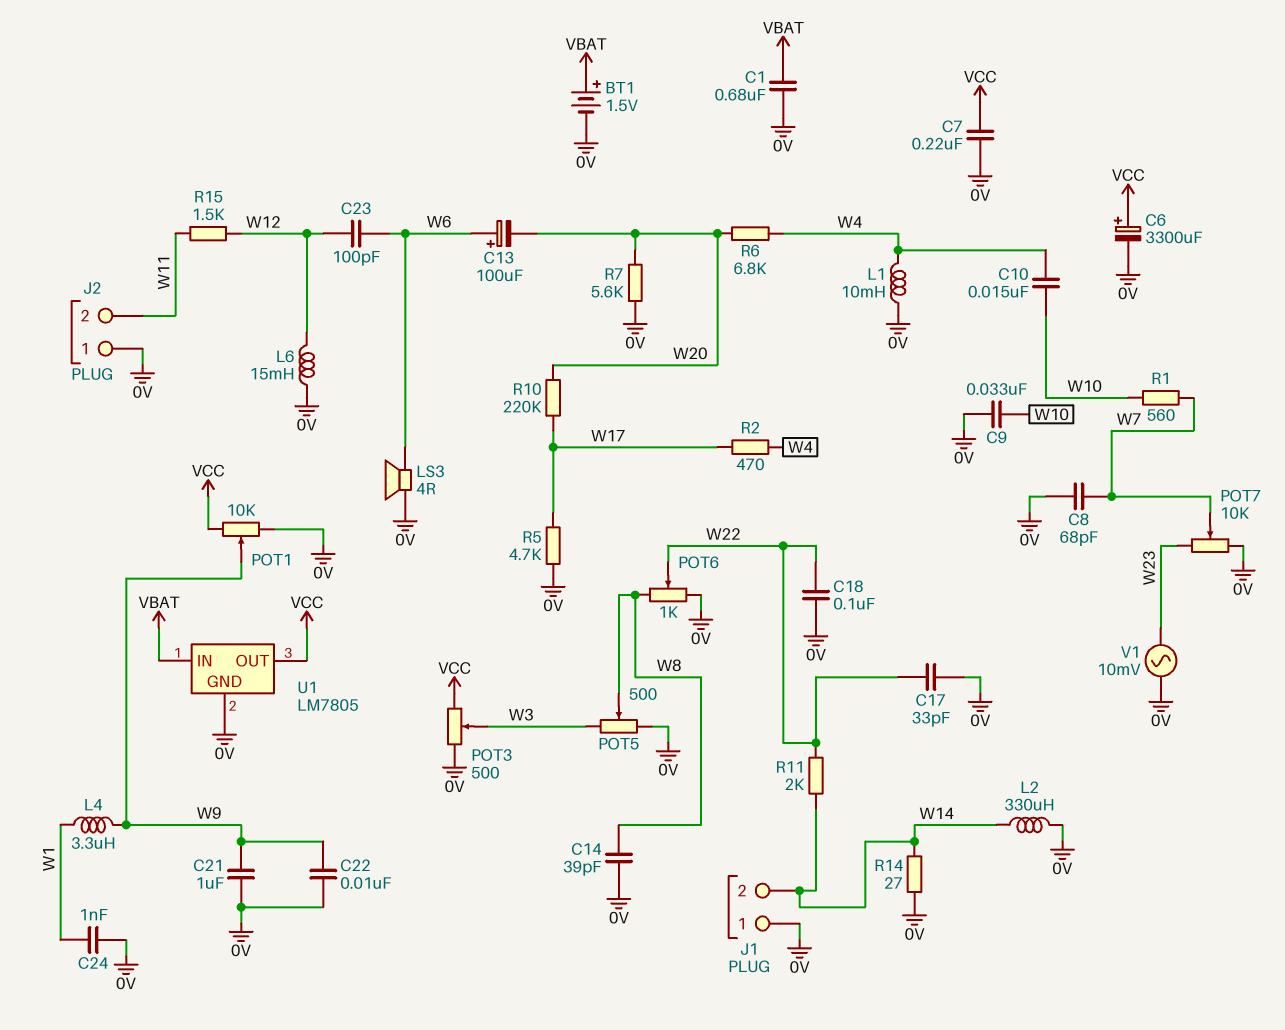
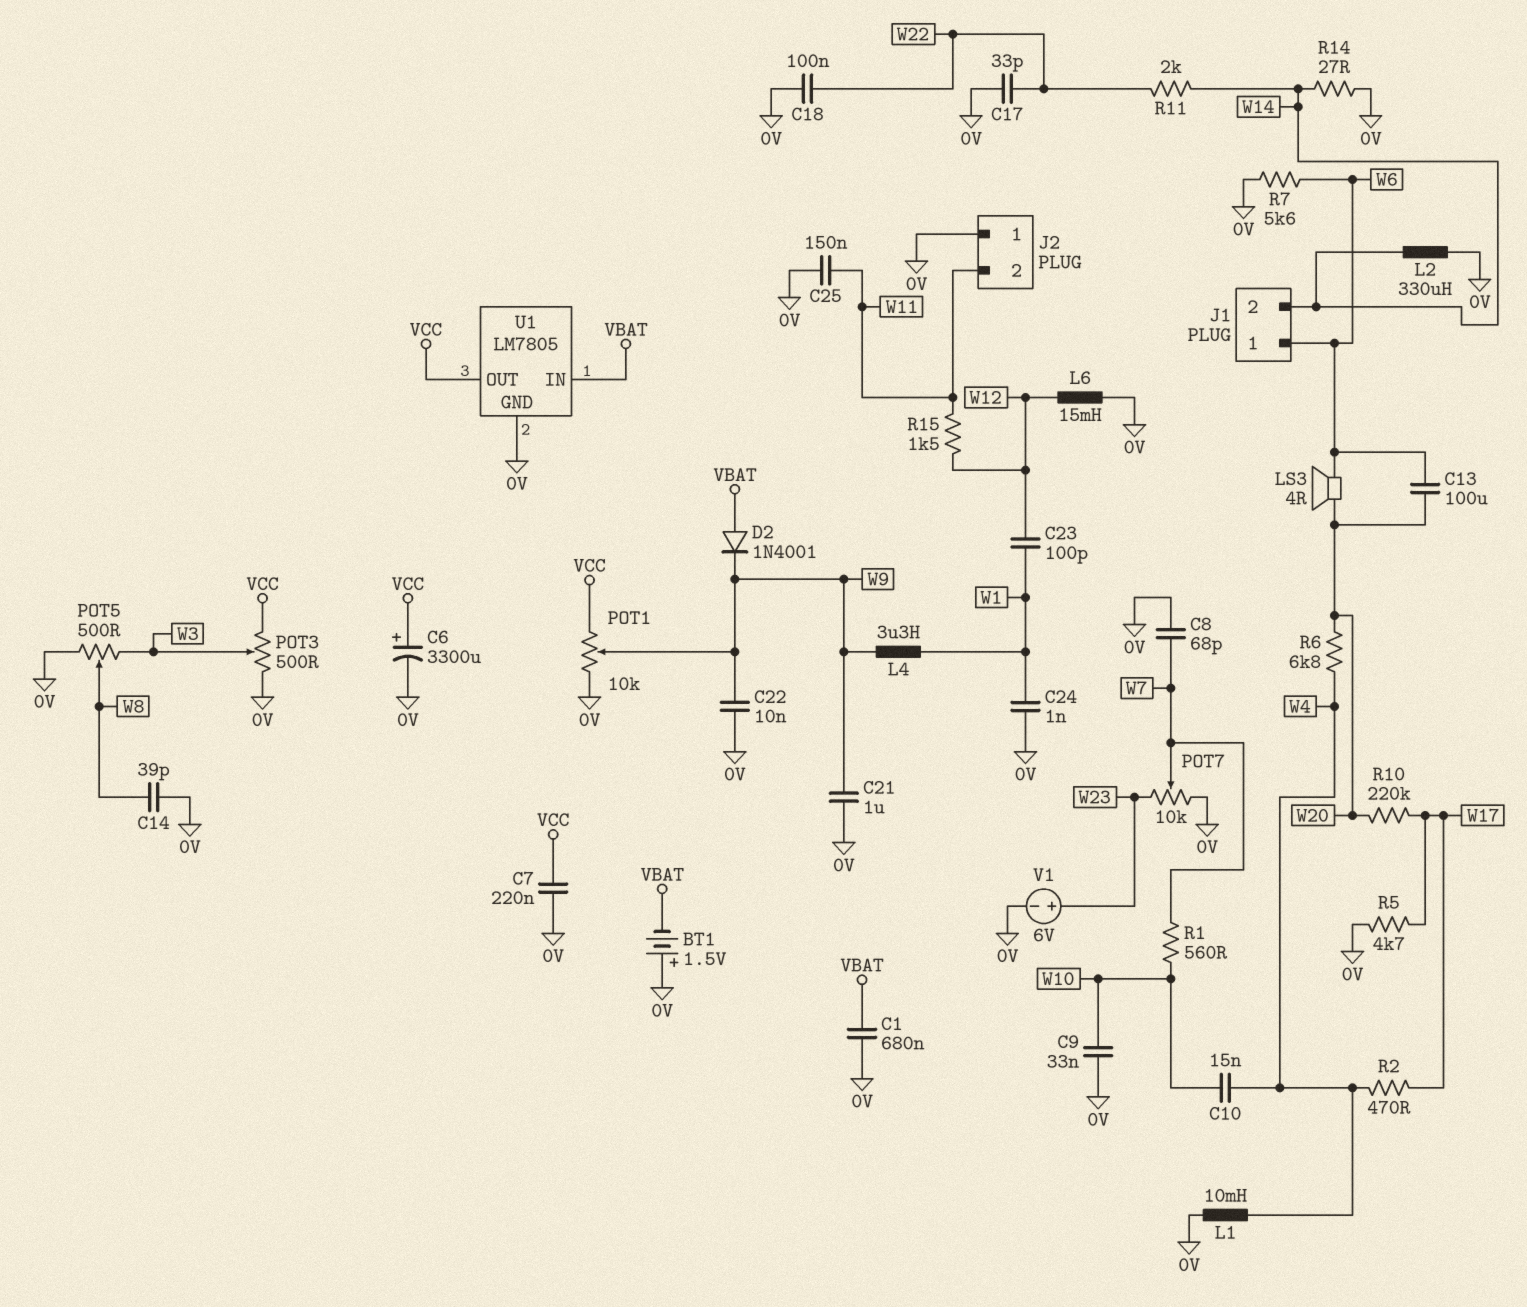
BT1: 1.5V (plus VBAT, minus 0V) -> 1.5V (plus 0V, minus VBAT)
C13: 100uF (plus W6, minus W20) -> 100uF (W6, W20)
C23: 100pF (W6, W12) -> 100pF (W1, W12)
C25: none -> 150nF (0V, W11)
D2: none -> diode 1N4001 (A VBAT, K W9)
J1 pin 1: 0V -> W6
LS3: speaker 4R (0V, W6) -> speaker 4R (W6, W20)
POT6: 1k (0V, W8, wiper W22) -> none
R7: 5.6k (0V, W20) -> 5.6k (0V, W6)
V1: AC 10mV (0V, W23) -> 6V (plus W23, minus 0V)

